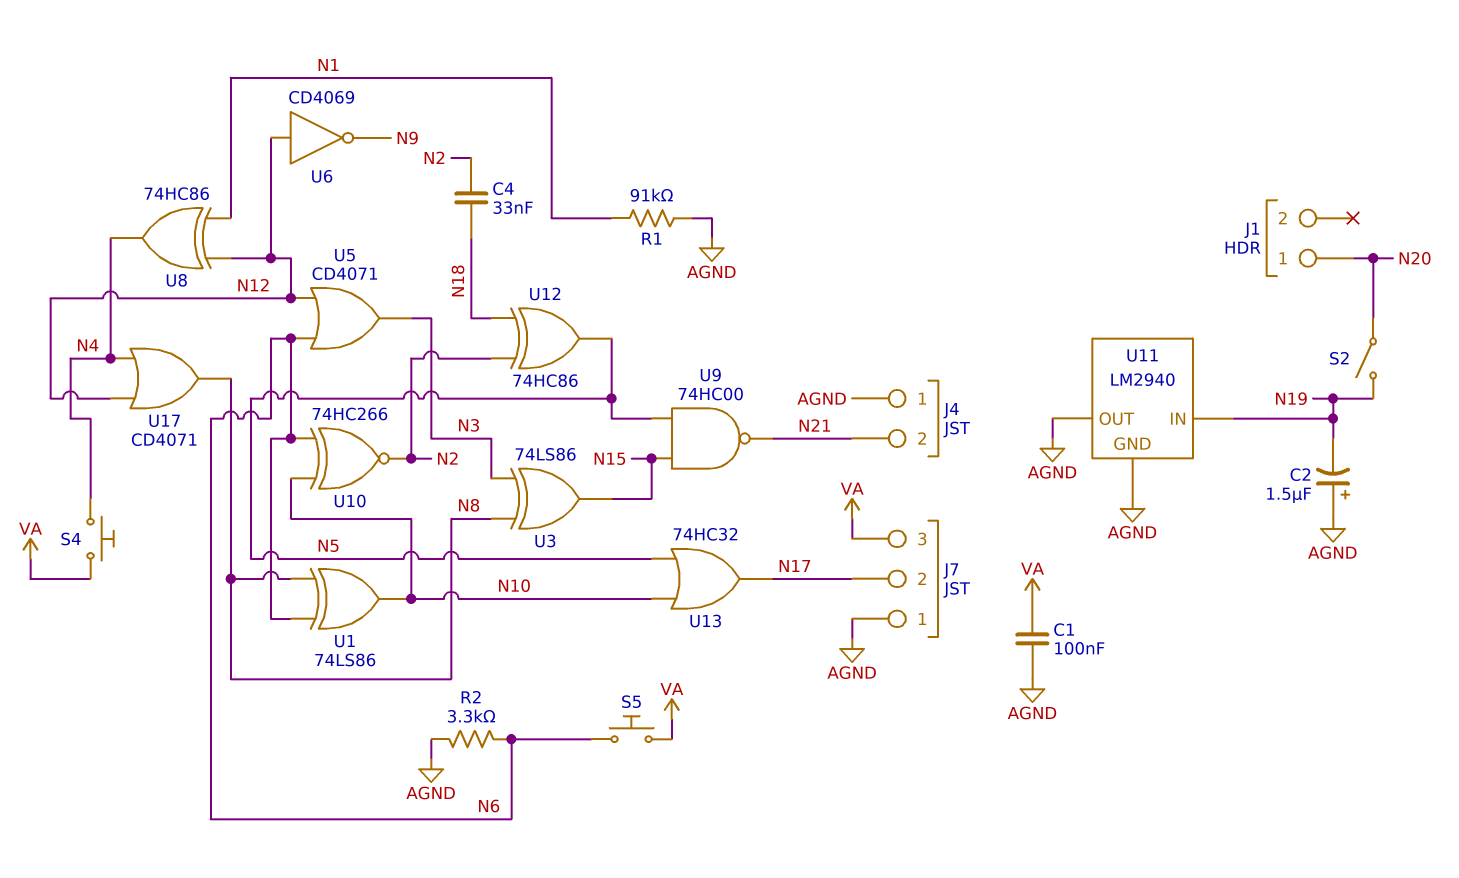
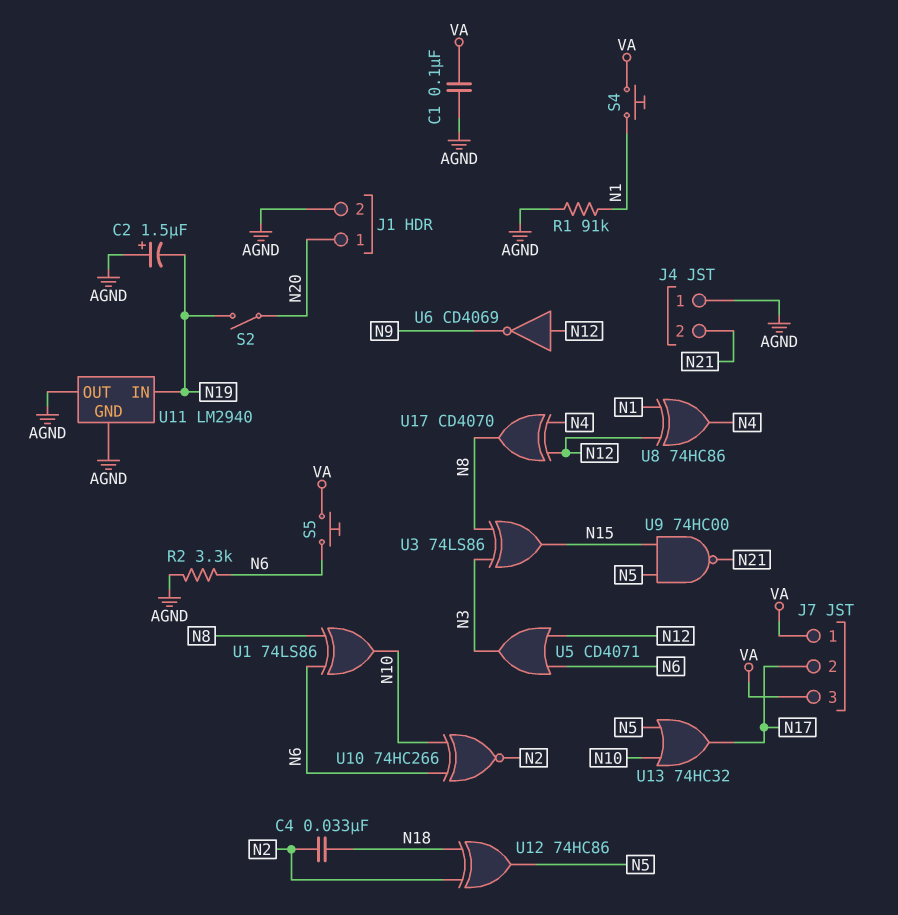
J1 pin 2: none -> AGND
J7 pin 1: AGND -> VA
S4: button (N4, VA) -> button (N1, VA)
U17: OR CD4071 (in N4, in N12, out N8) -> XOR CD4070 (in N4, in N12, out N8)

